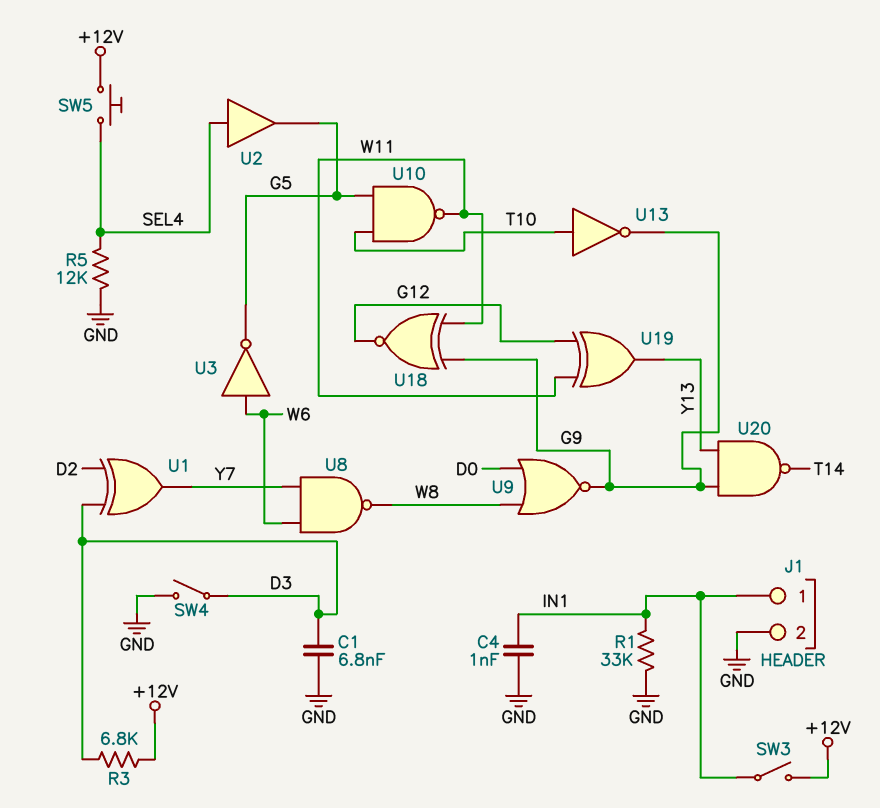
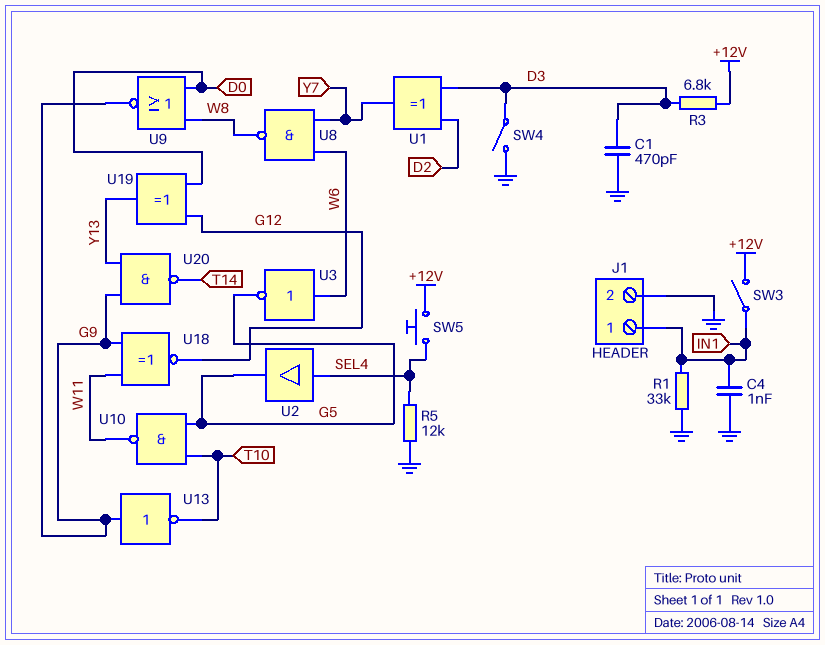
C1: 6.8nF (D3, GND) -> 470pF (D3, GND)
U13: NOT (in T10, out G9) -> NOT (in G9, out T10)
U19: XOR (in G12, in W11, out Y13) -> XOR (in D0, in G12, out Y13)

